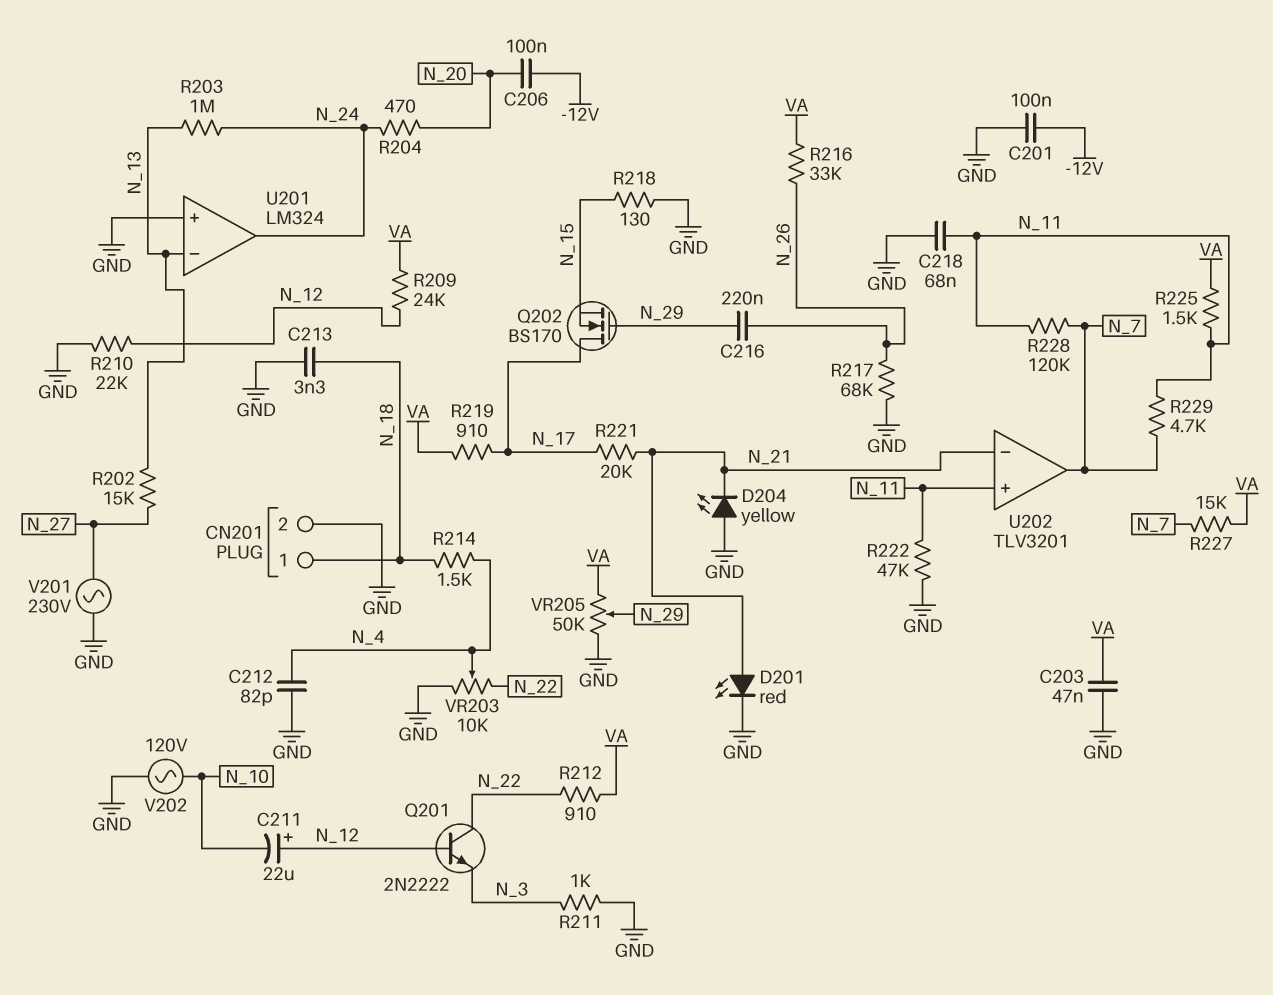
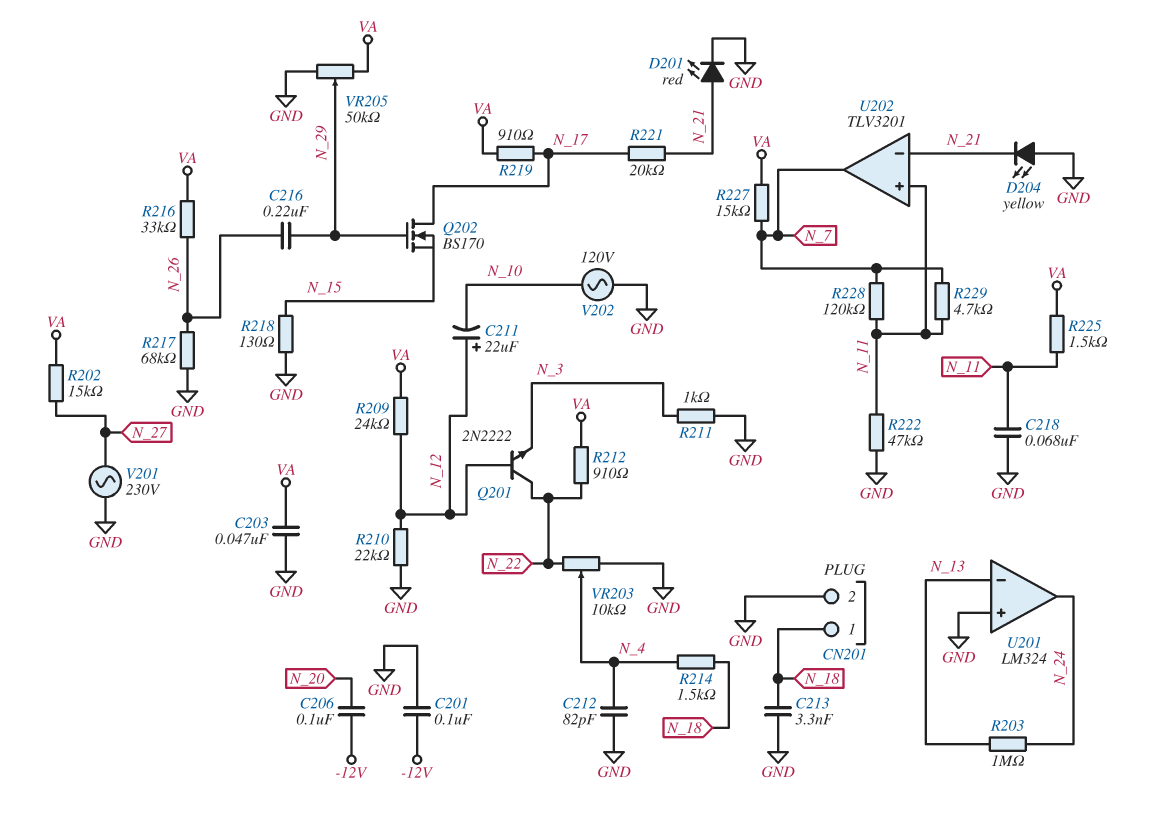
R202: 15k (N_13, N_27) -> 15k (N_27, VA)
R204: 470 (N_20, N_24) -> none

